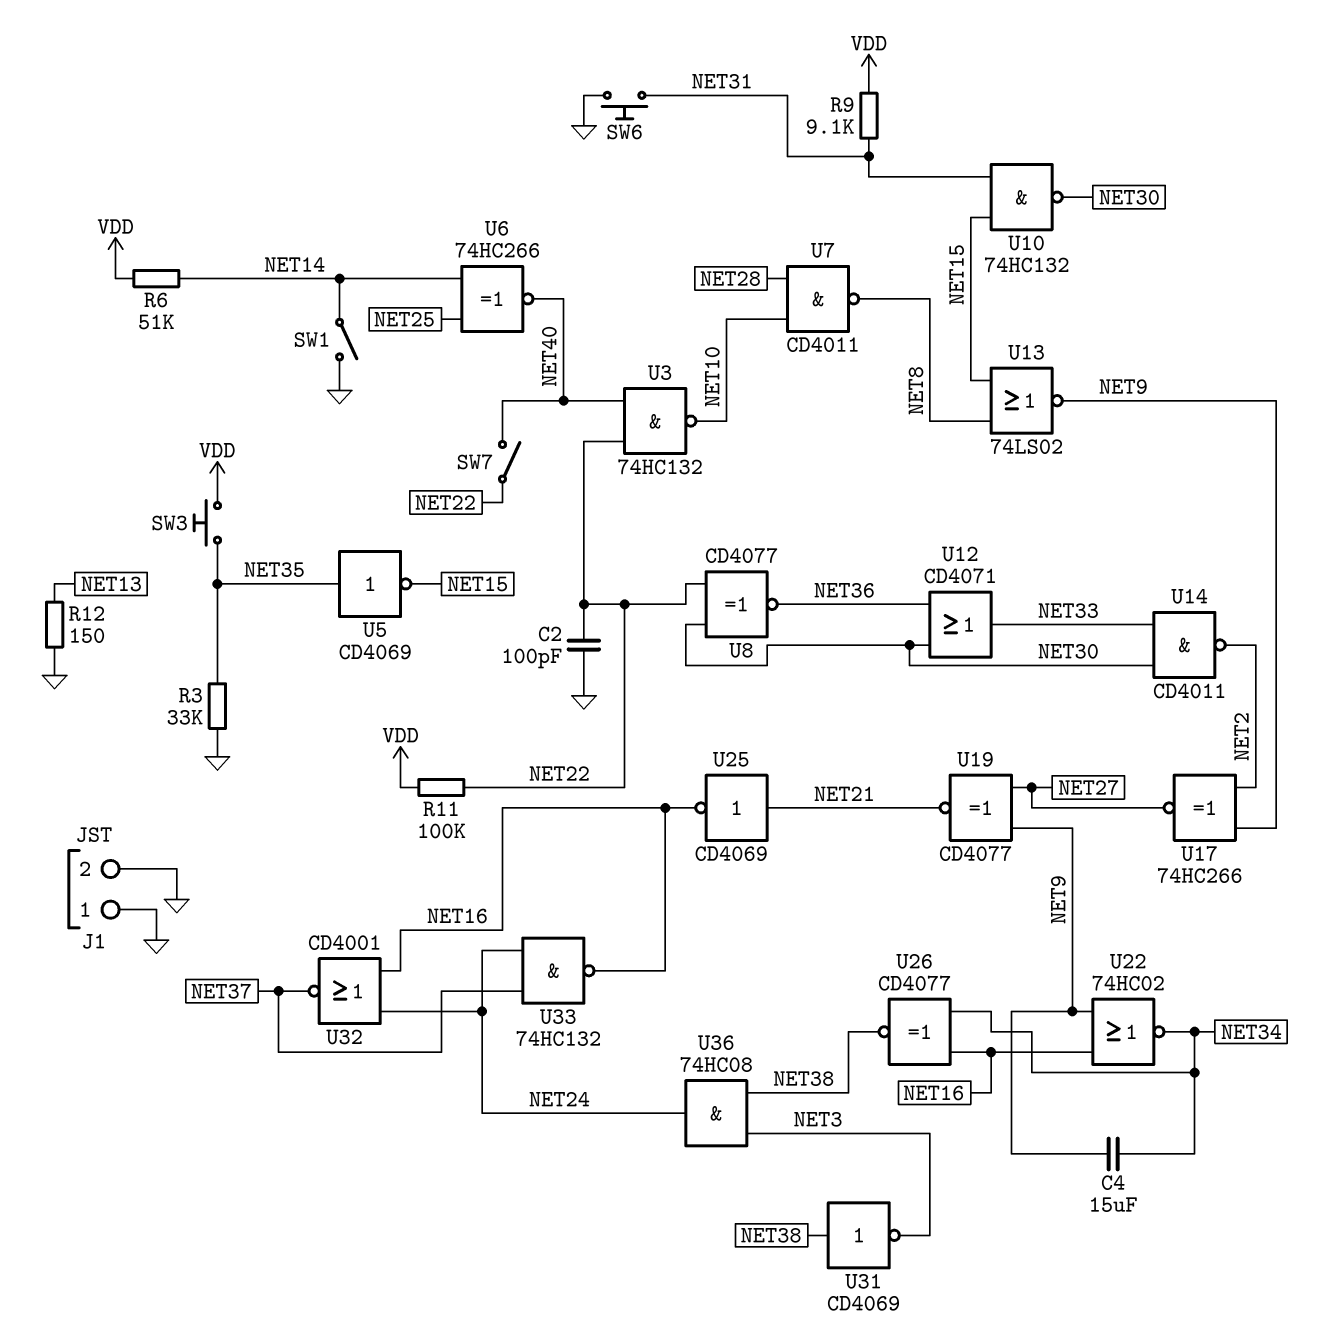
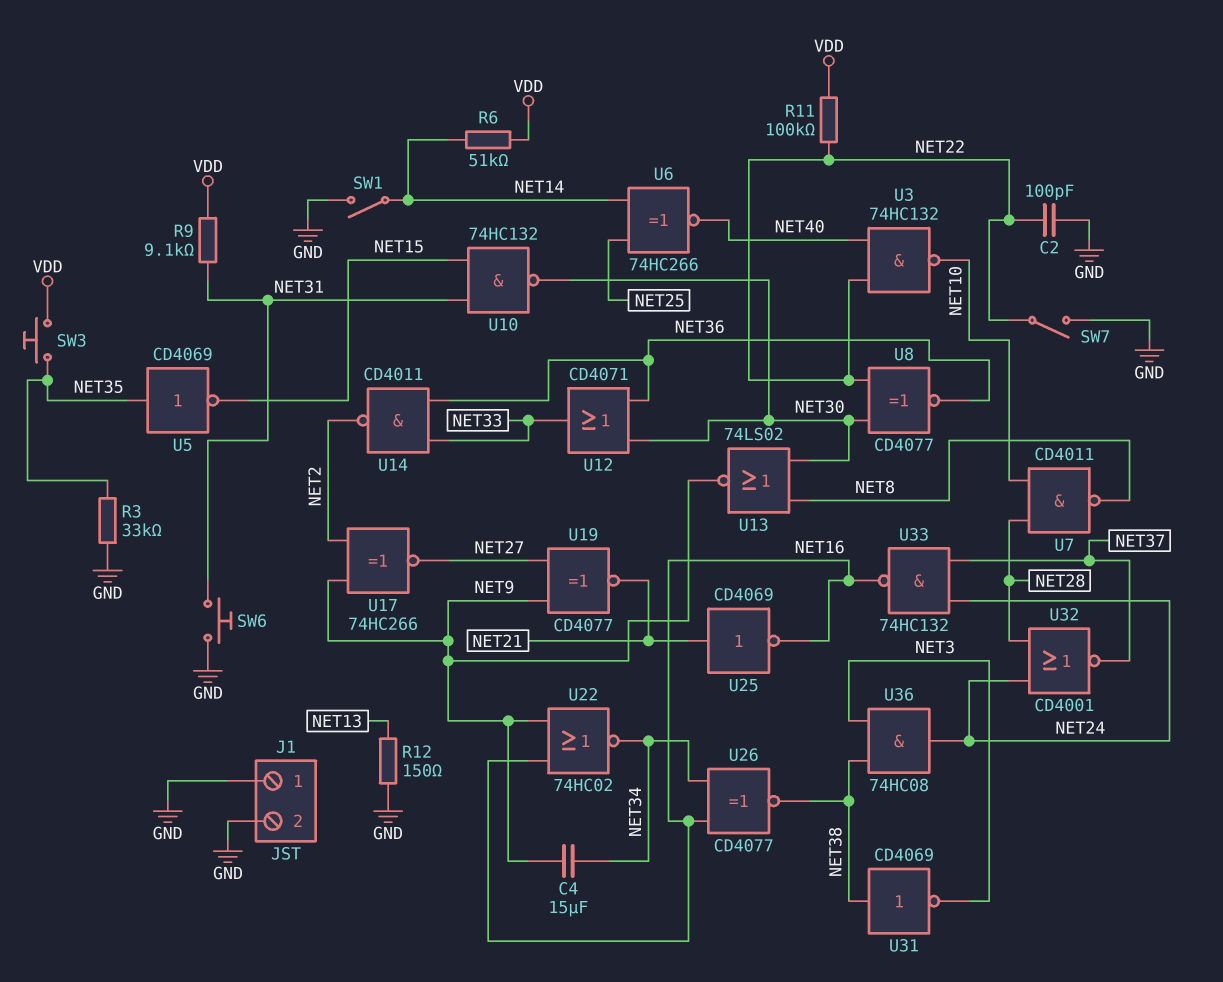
SW7: switch (NET22, NET40) -> switch (GND, NET22)
U13: NOR 74LS02 (in NET8, in NET15, out NET9) -> NOR 74LS02 (in NET8, in NET30, out NET9)
U14: NAND CD4011 (in NET30, in NET33, out NET2) -> NAND CD4011 (in NET33, in NET36, out NET2)
U32: NOR CD4001 (in NET16, in NET24, out NET37) -> NOR CD4001 (in NET24, in NET28, out NET37)

